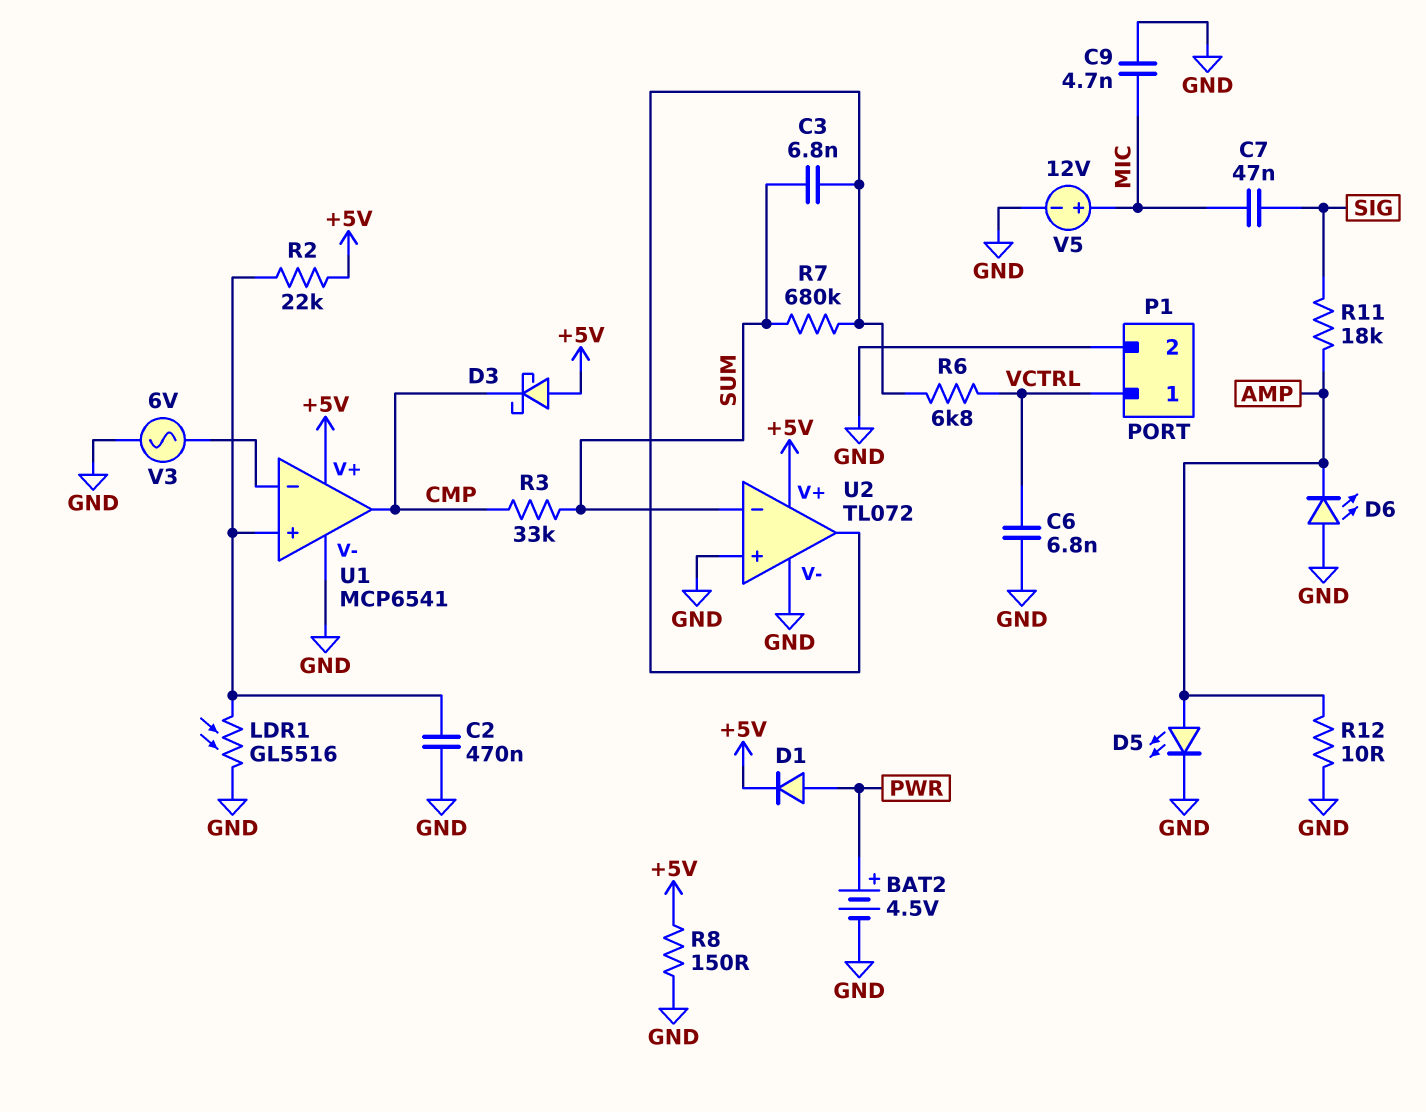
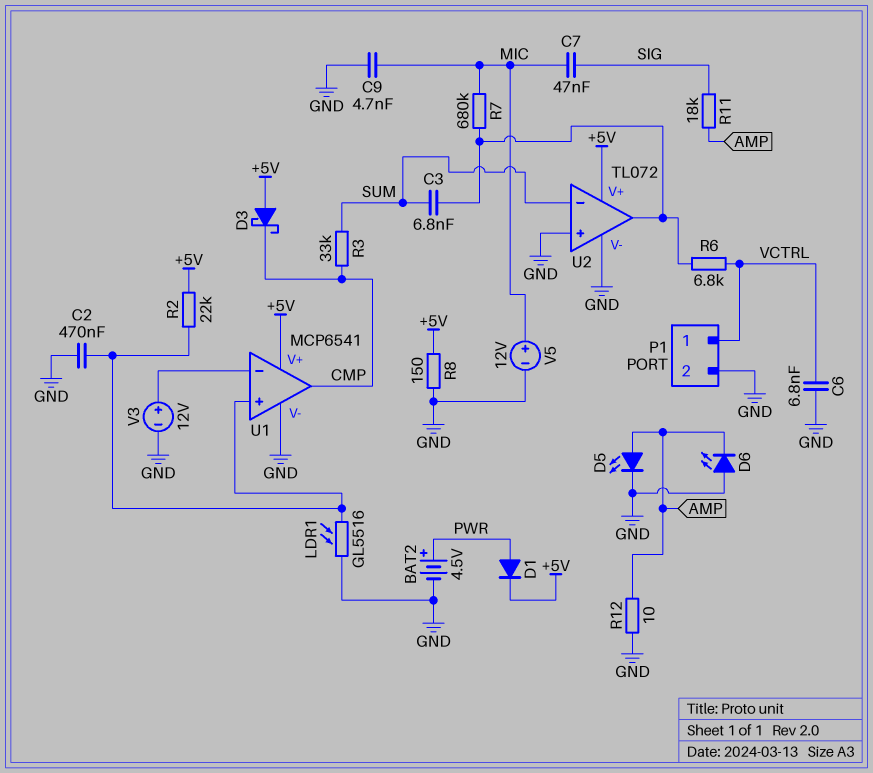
R7: 680k (SUM, U2/out) -> 680k (MIC, U2/out)
V3: AC 6V (GND, U1/in-) -> 12V (plus U1/in-, minus GND)

